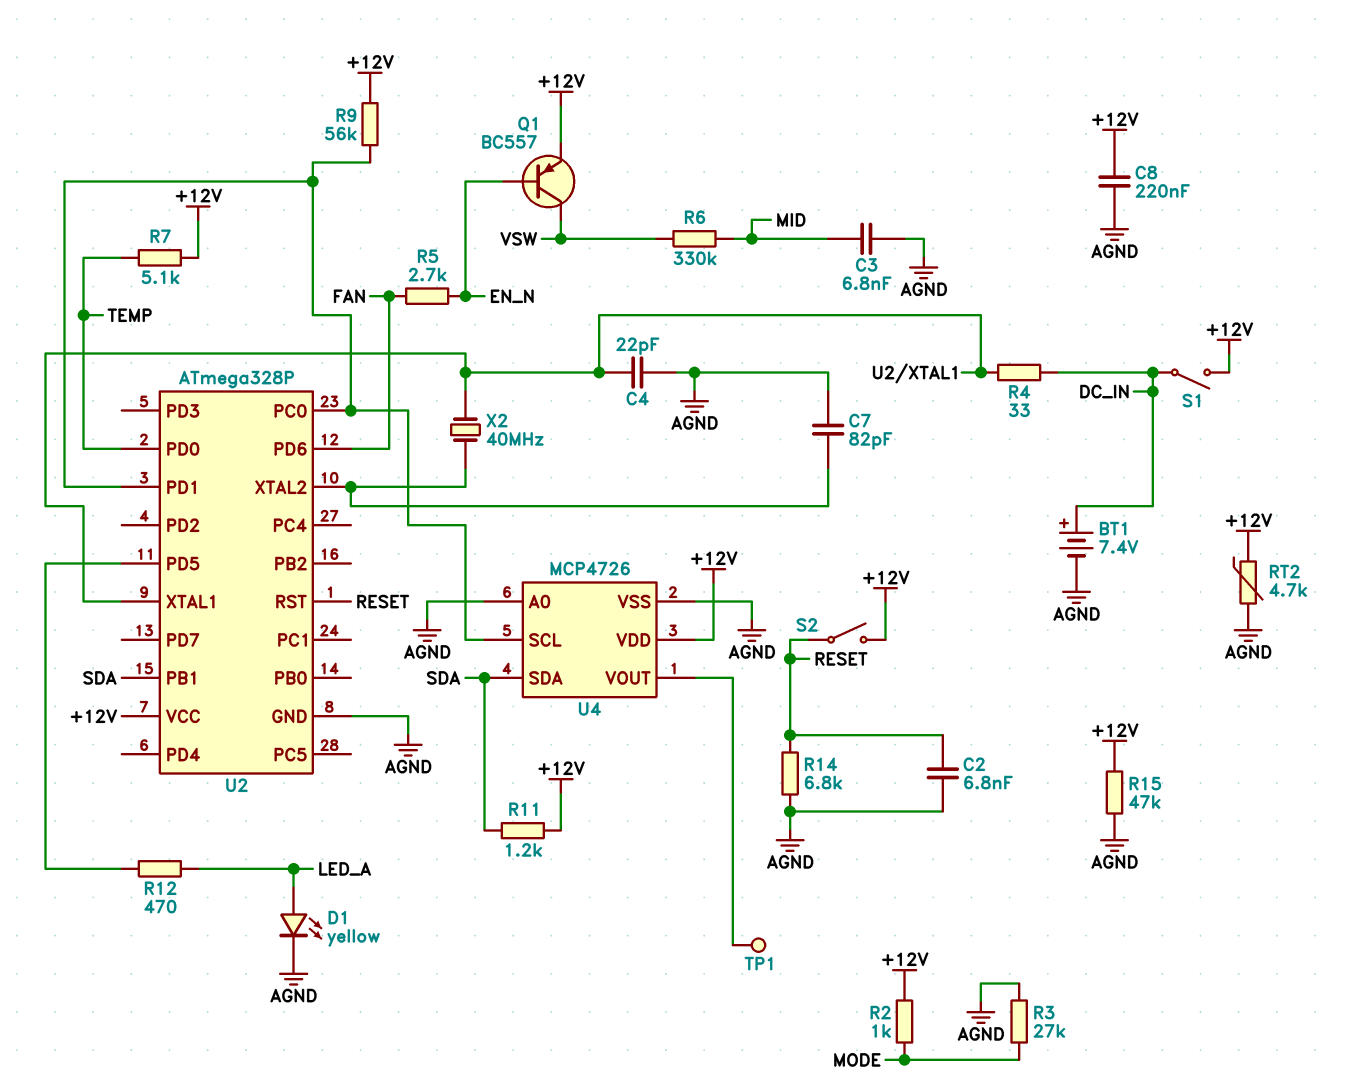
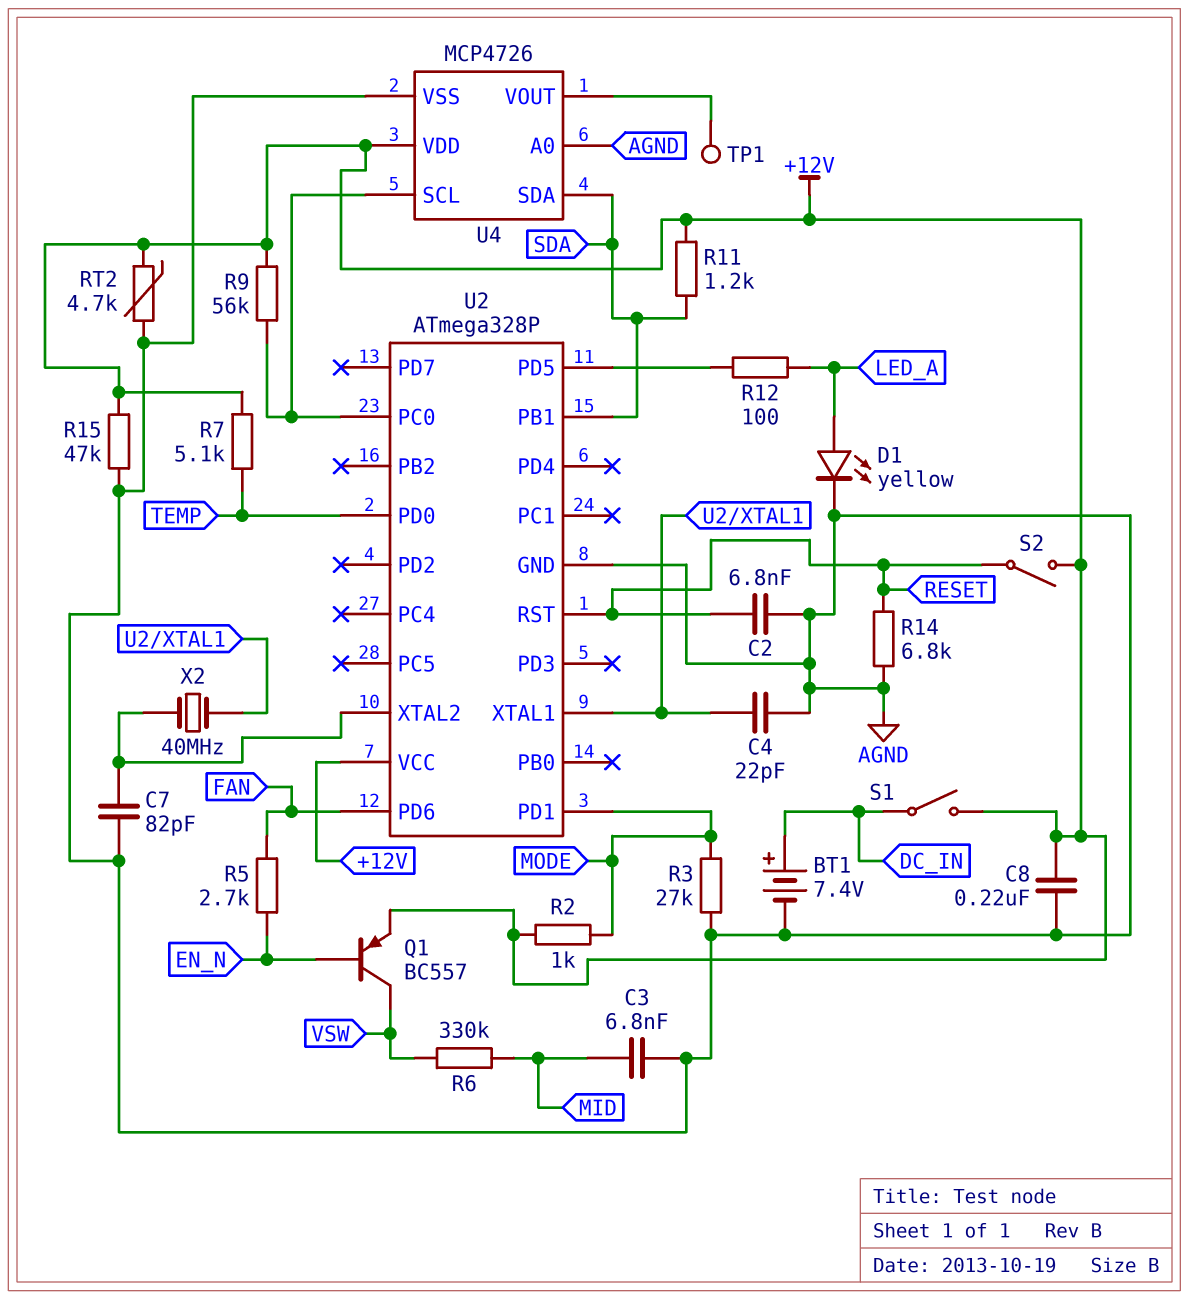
R4: 33 (DC_IN, U2/XTAL1) -> none
R12: 470 (LED_A, U2/PD5) -> 100 (LED_A, U2/PD5)
U2 pin PD1: U2/PC0 -> MODE

